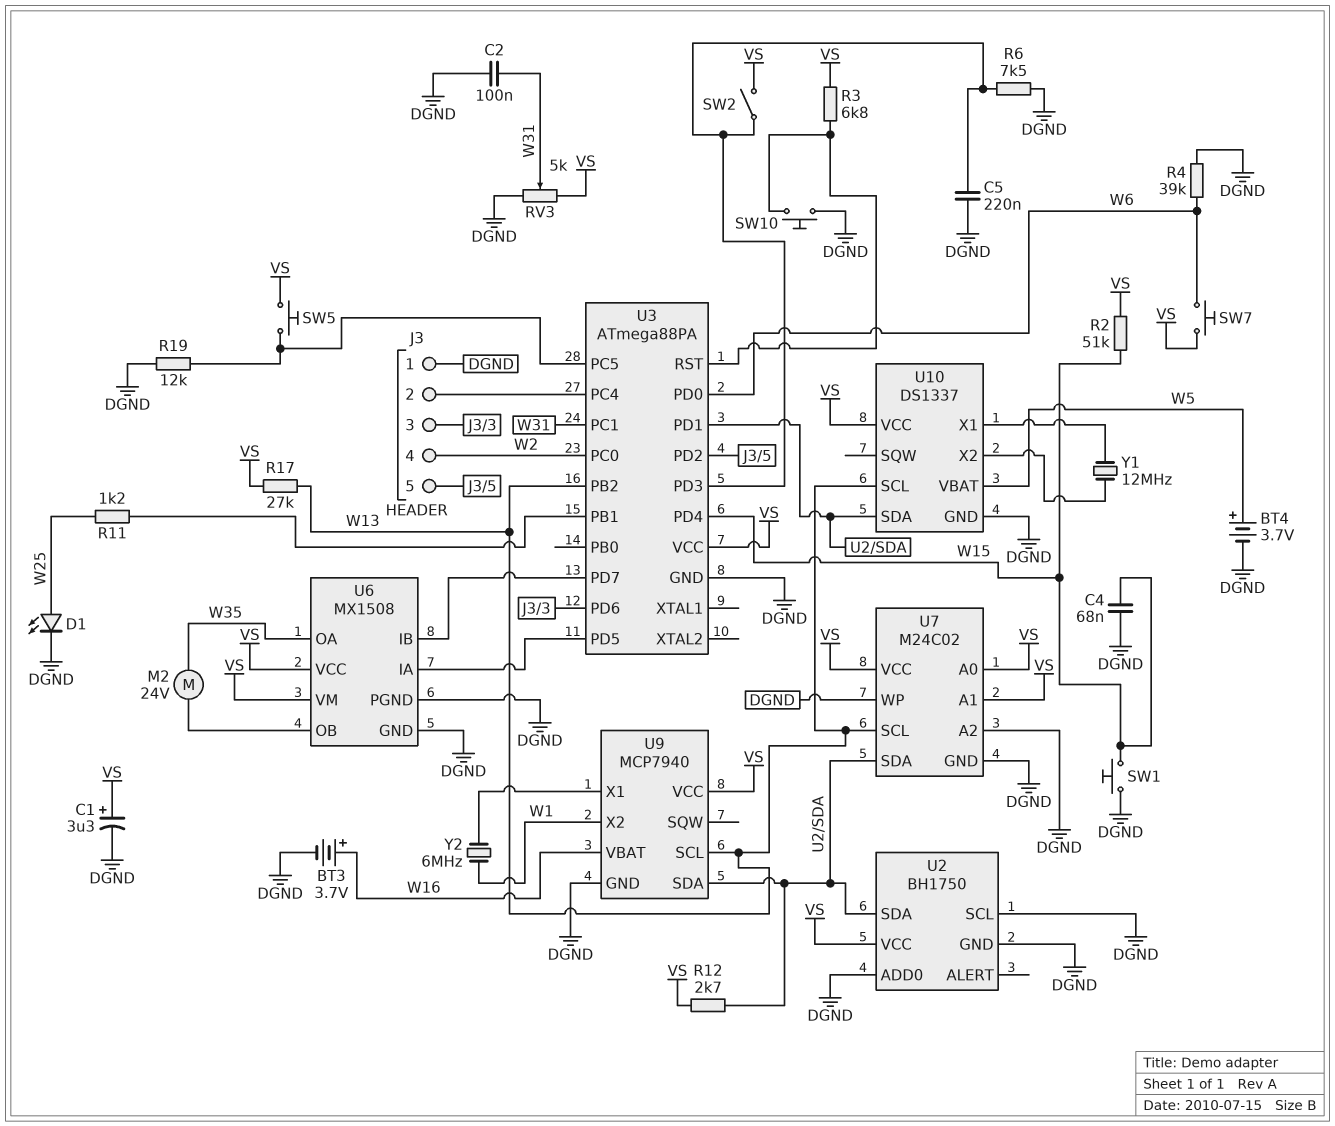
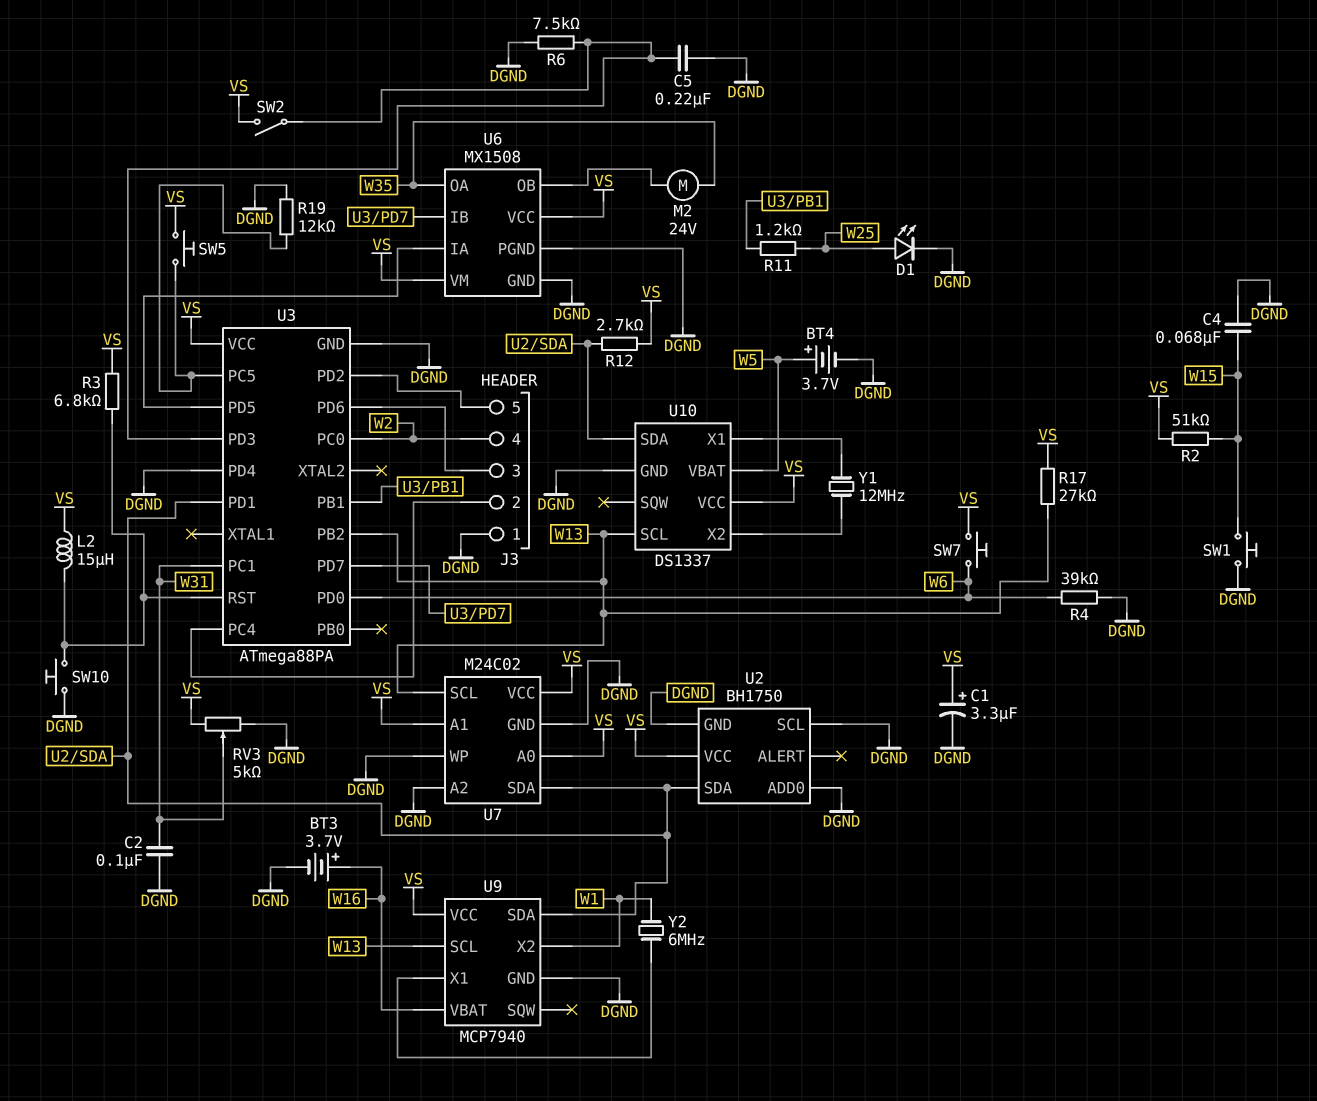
L2: none -> 15uH (U3/RST, VS)
U3 pin PD4: W15 -> DGND

